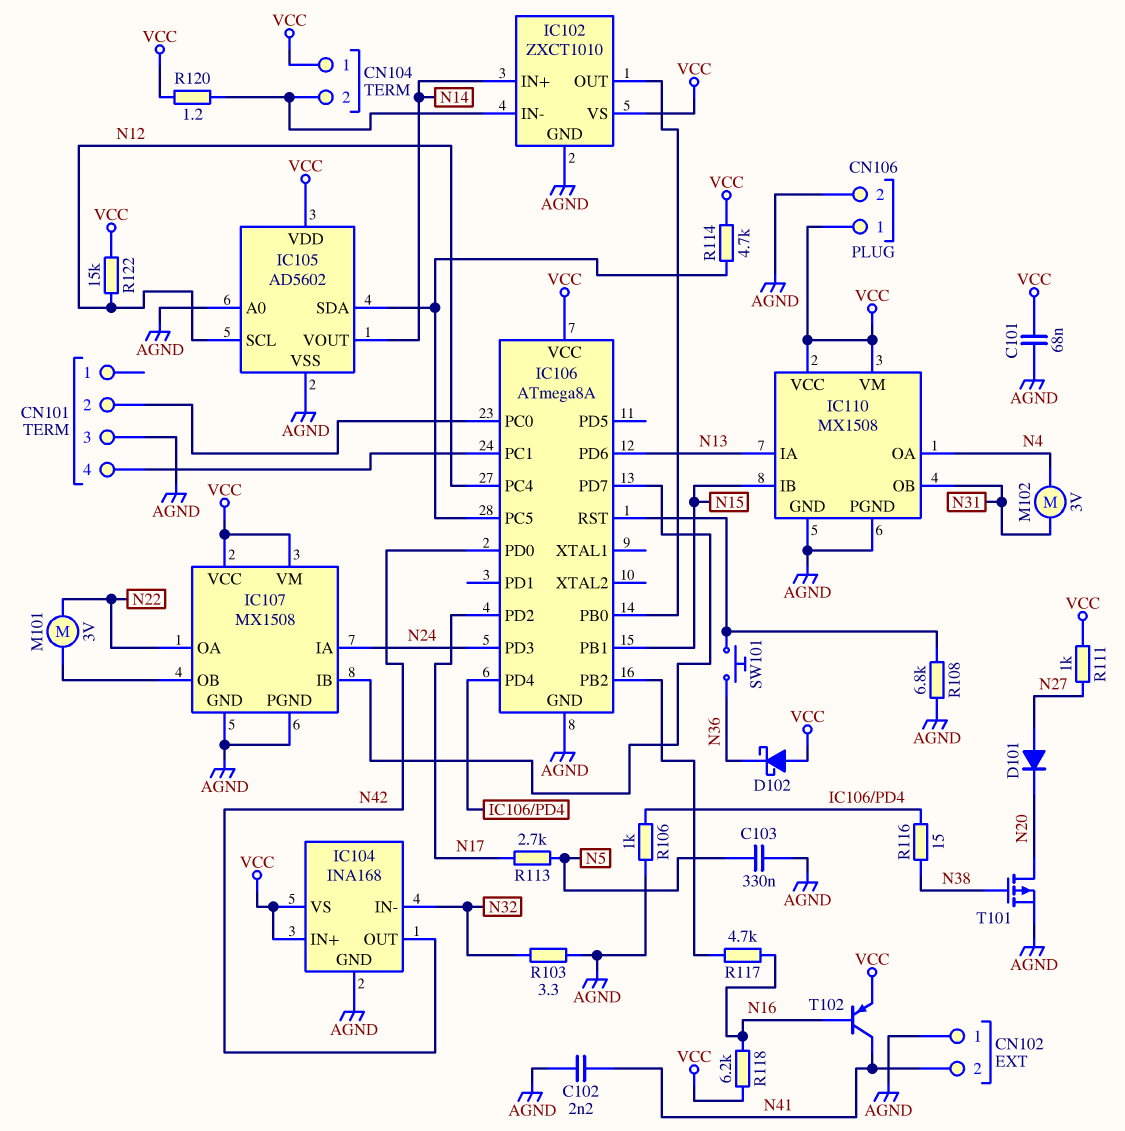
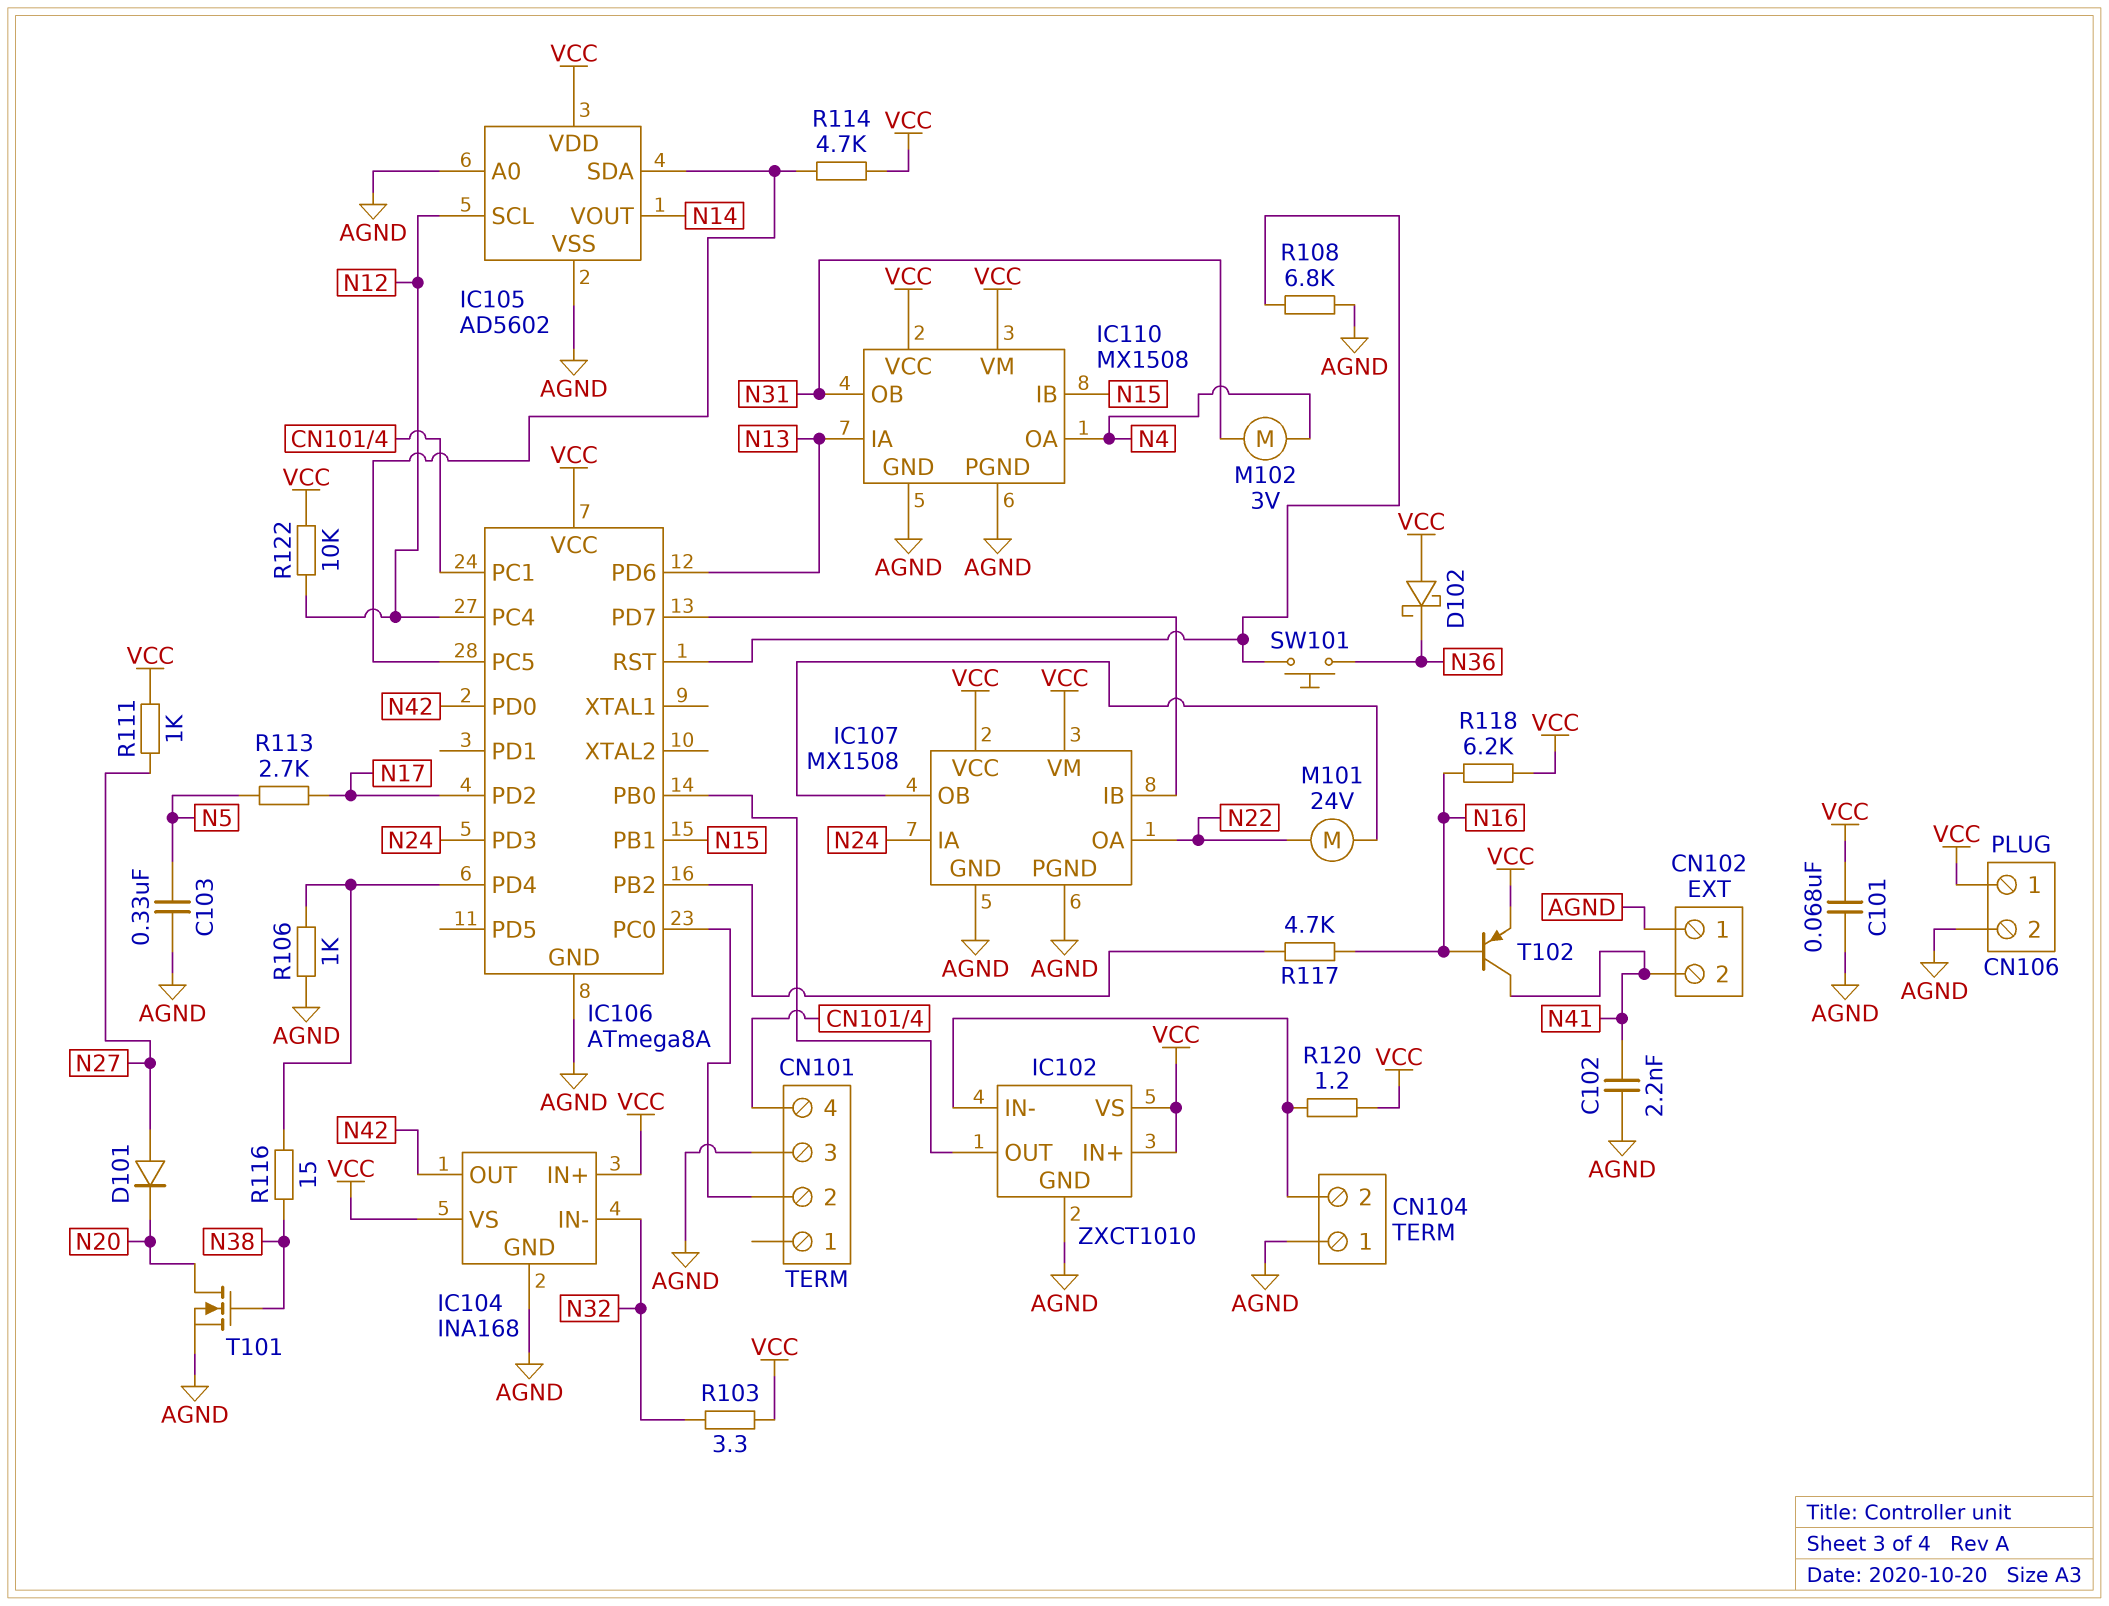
CN104 pin 1: VCC -> AGND
IC102 pin IN+: N14 -> VCC
M101: motor 3V (IC107/OB, N22) -> motor 24V (IC107/OB, N22)
R103: 3.3 (AGND, N32) -> 3.3 (N32, VCC)
R122: 15k (N12, VCC) -> 10k (N12, VCC)
T101: PMOS (G N38, D N20, S AGND) -> NMOS (G N38, D N20, S AGND)

